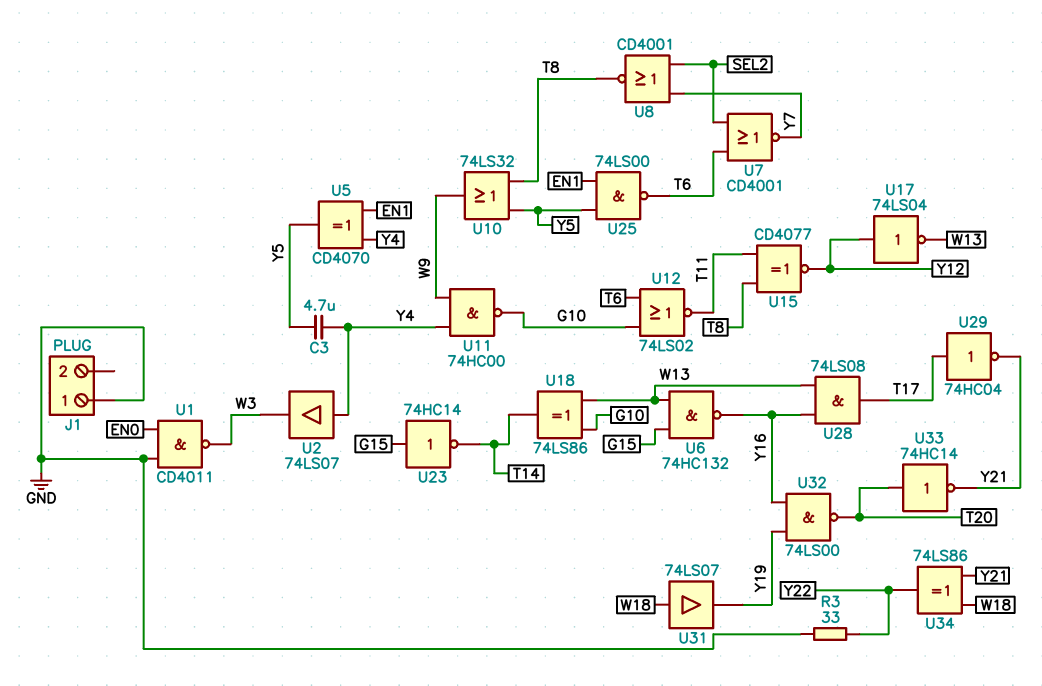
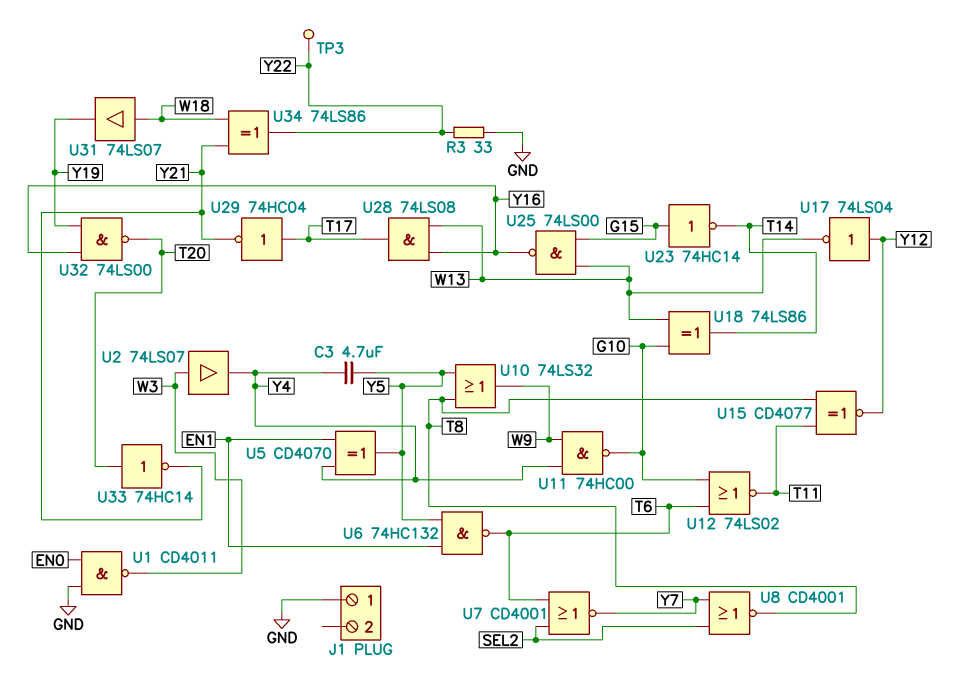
TP3: none -> test point (Y22)
U2: buffer 74LS07 (in Y4, out W3) -> buffer 74LS07 (in W3, out Y4)
U6: NAND 74HC132 (in G15, in W13, out Y16) -> NAND 74HC132 (in EN1, in Y5, out T6)
U25: NAND 74LS00 (in EN1, in Y5, out T6) -> NAND 74LS00 (in G15, in W13, out Y16)

